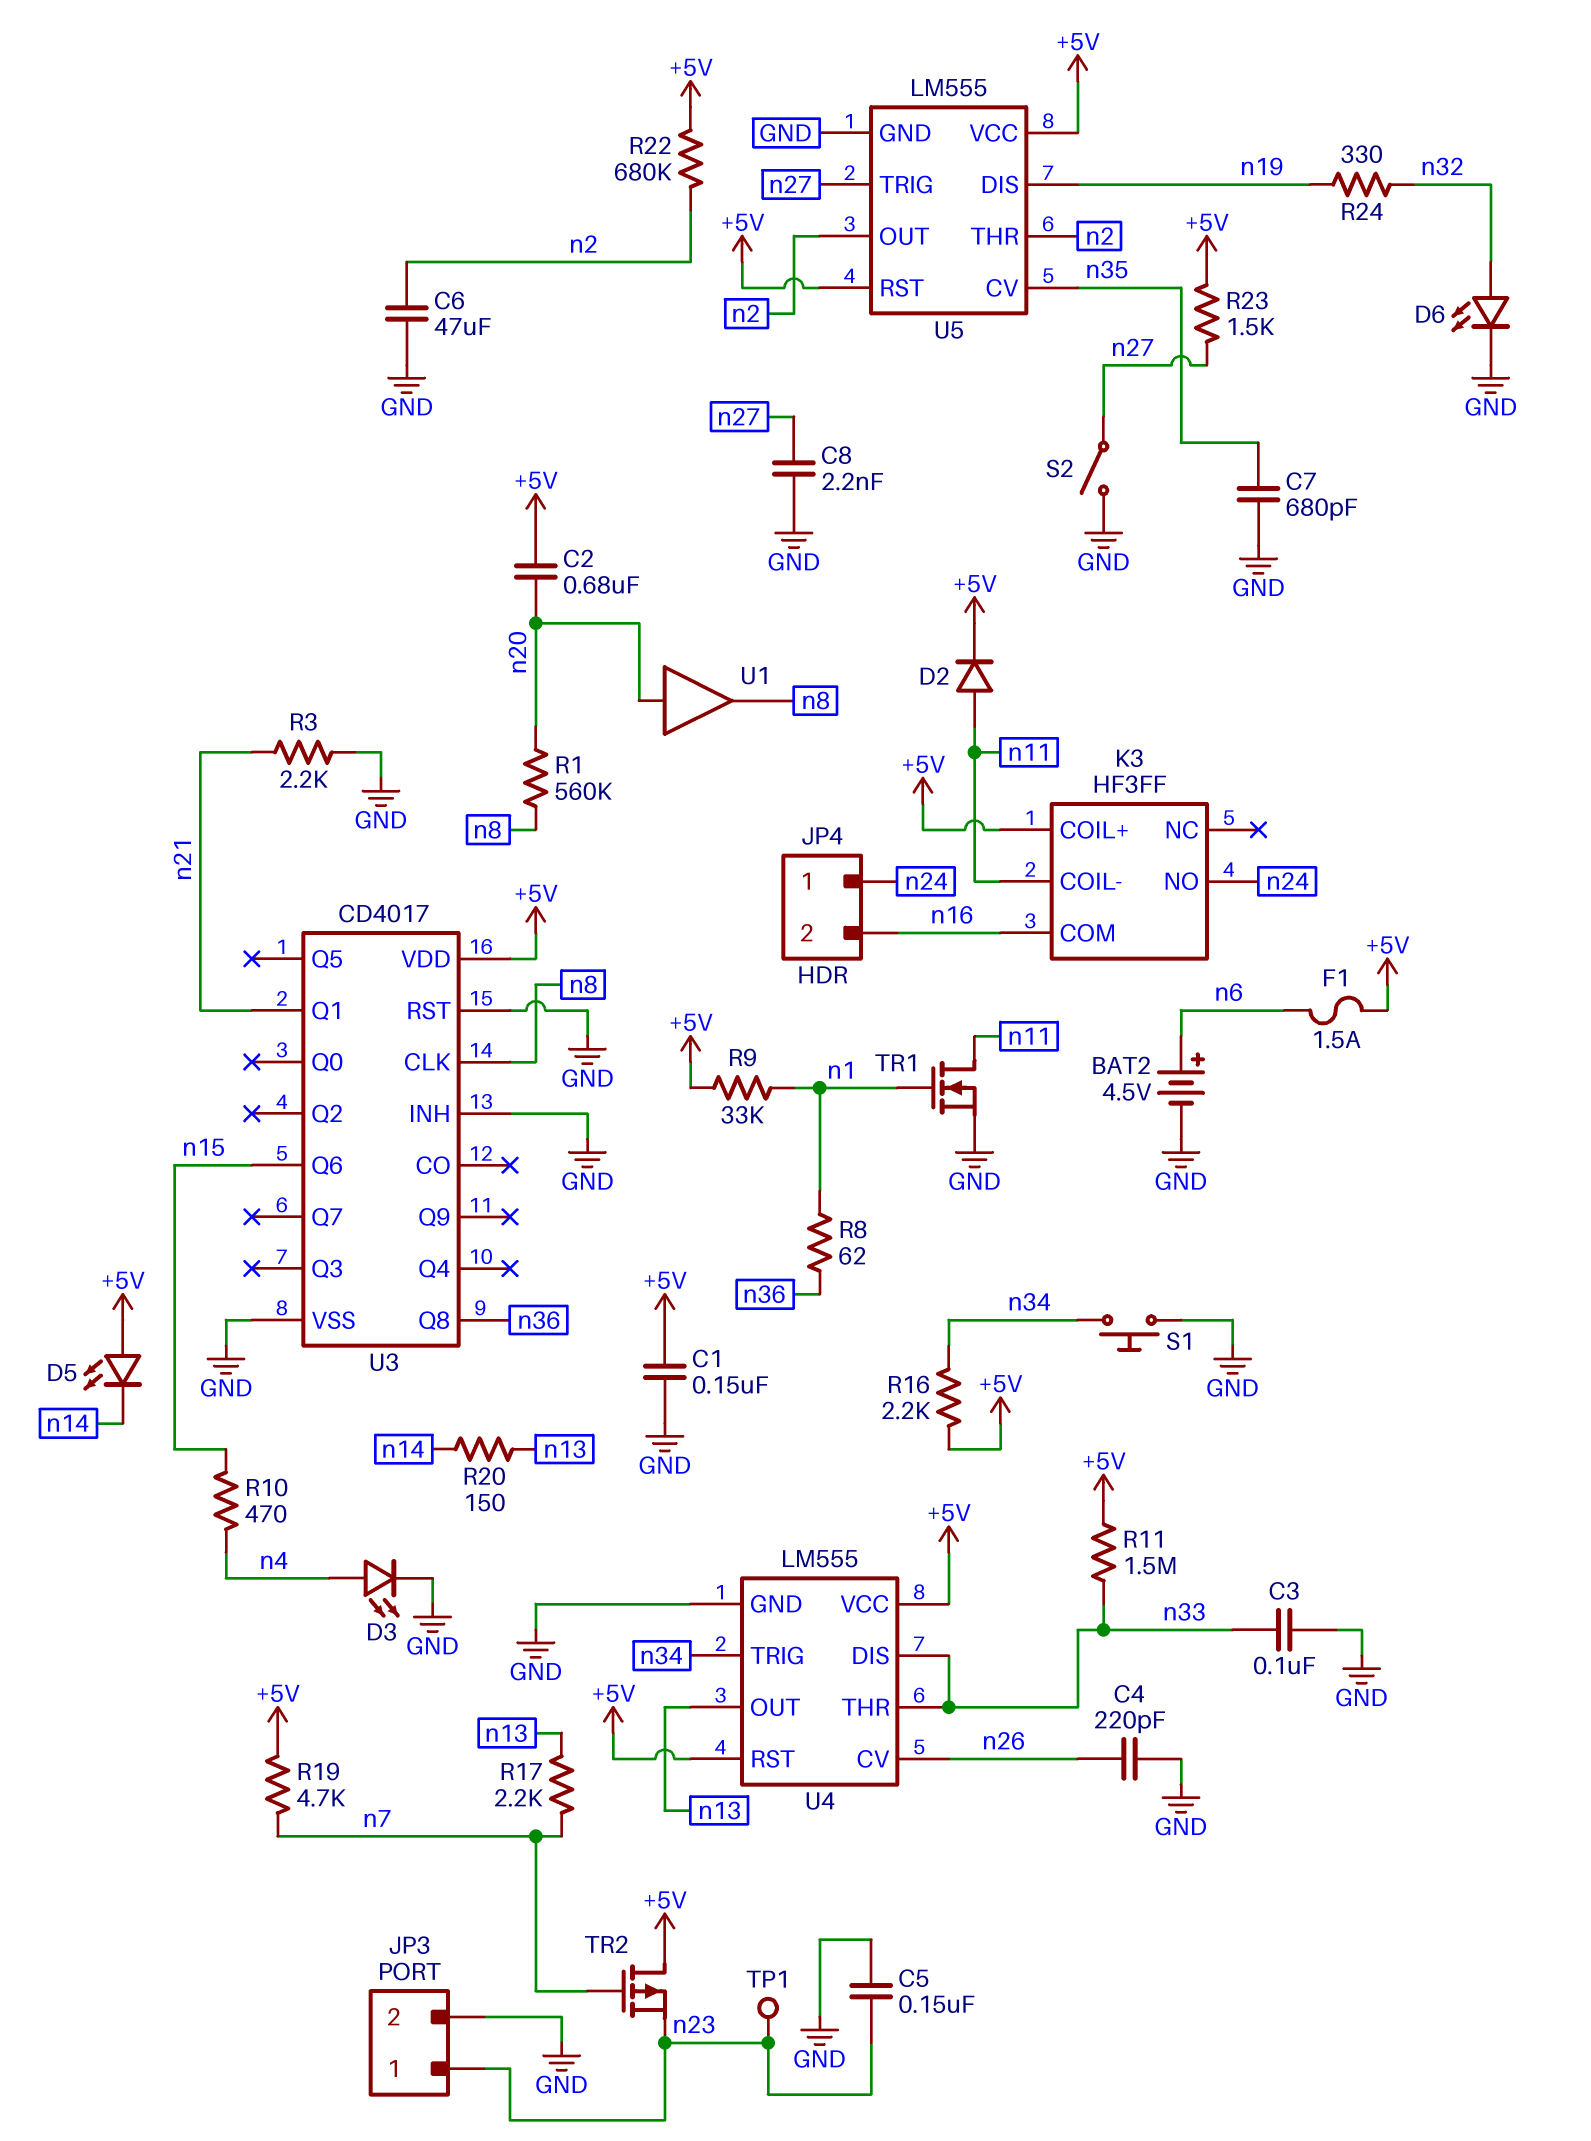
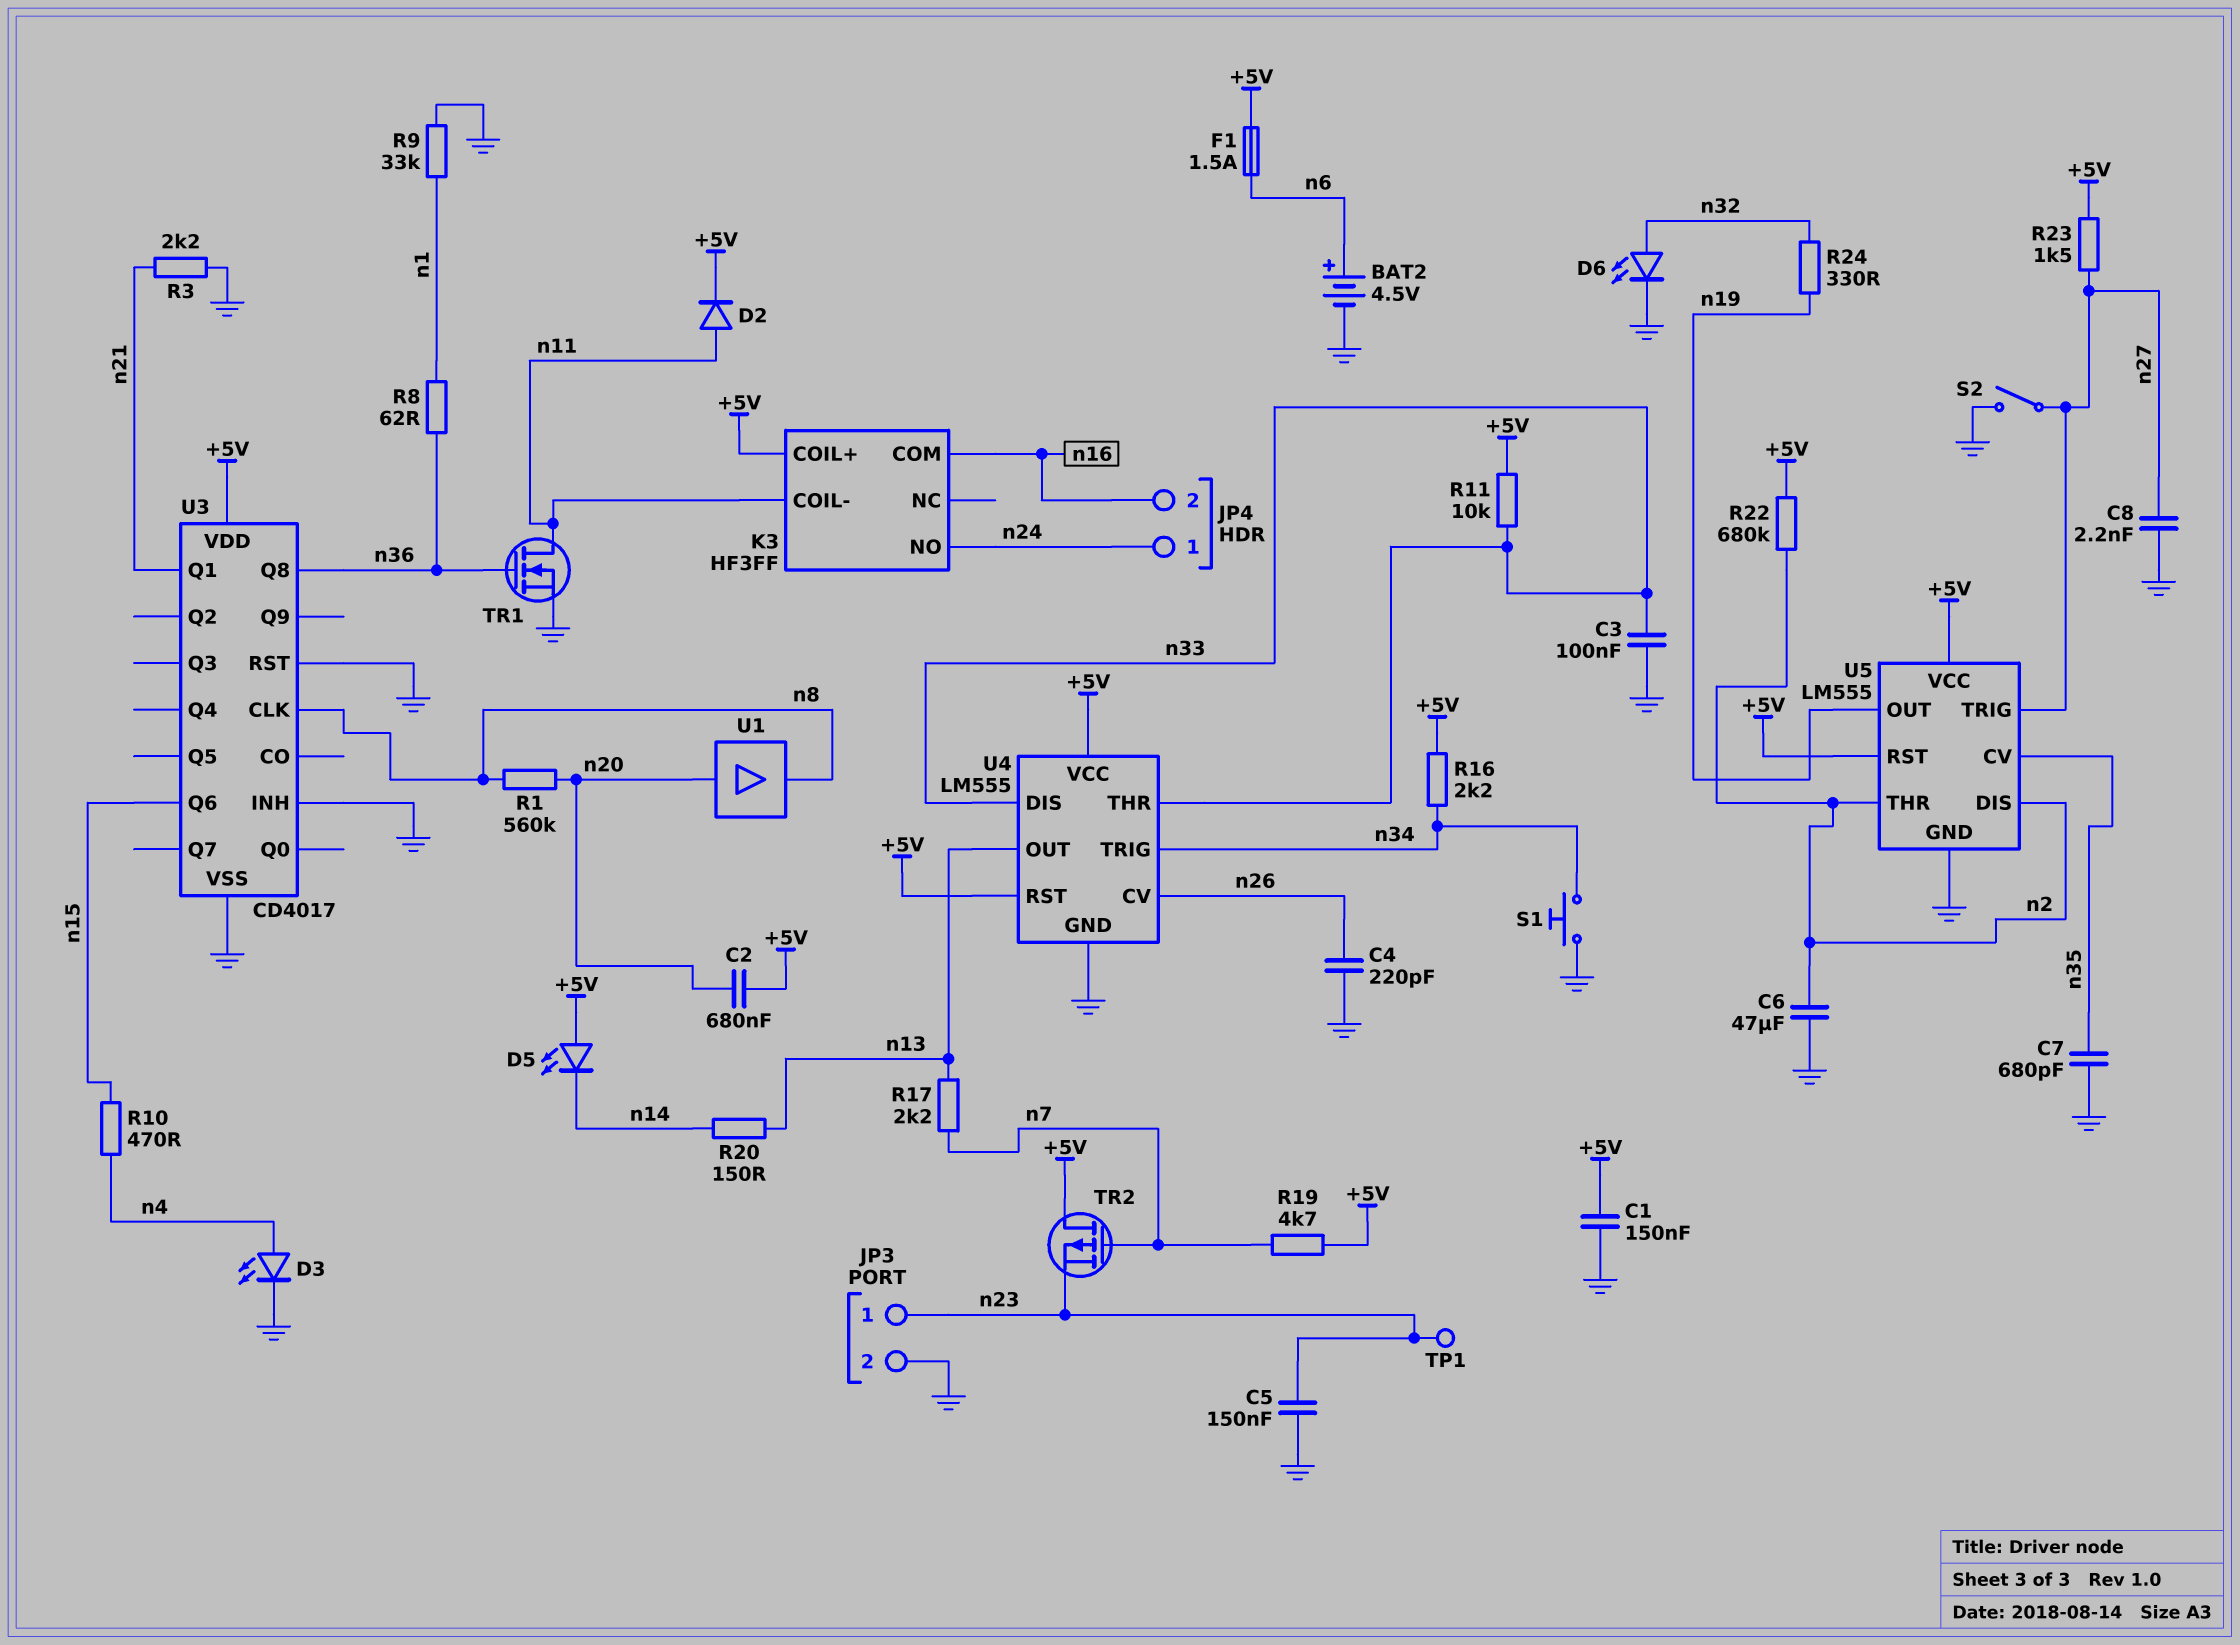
R9: 33k (+5V, n1) -> 33k (GND, n1)
R11: 1.5M (+5V, n33) -> 10k (+5V, n33)
TR1: NMOS (G n1, D n11, S GND) -> NMOS (G n36, D n11, S GND)
U5 pin DIS: n19 -> n2
U5 pin OUT: n2 -> n19

